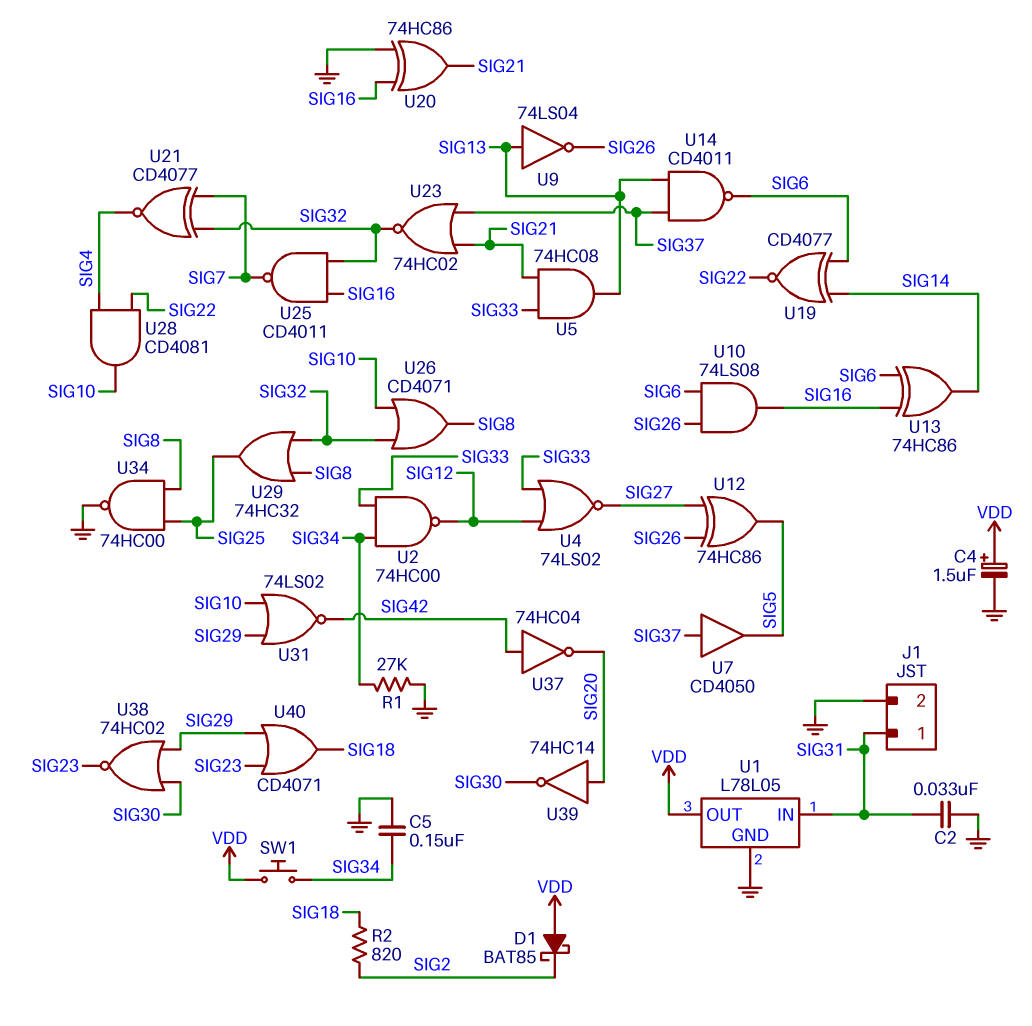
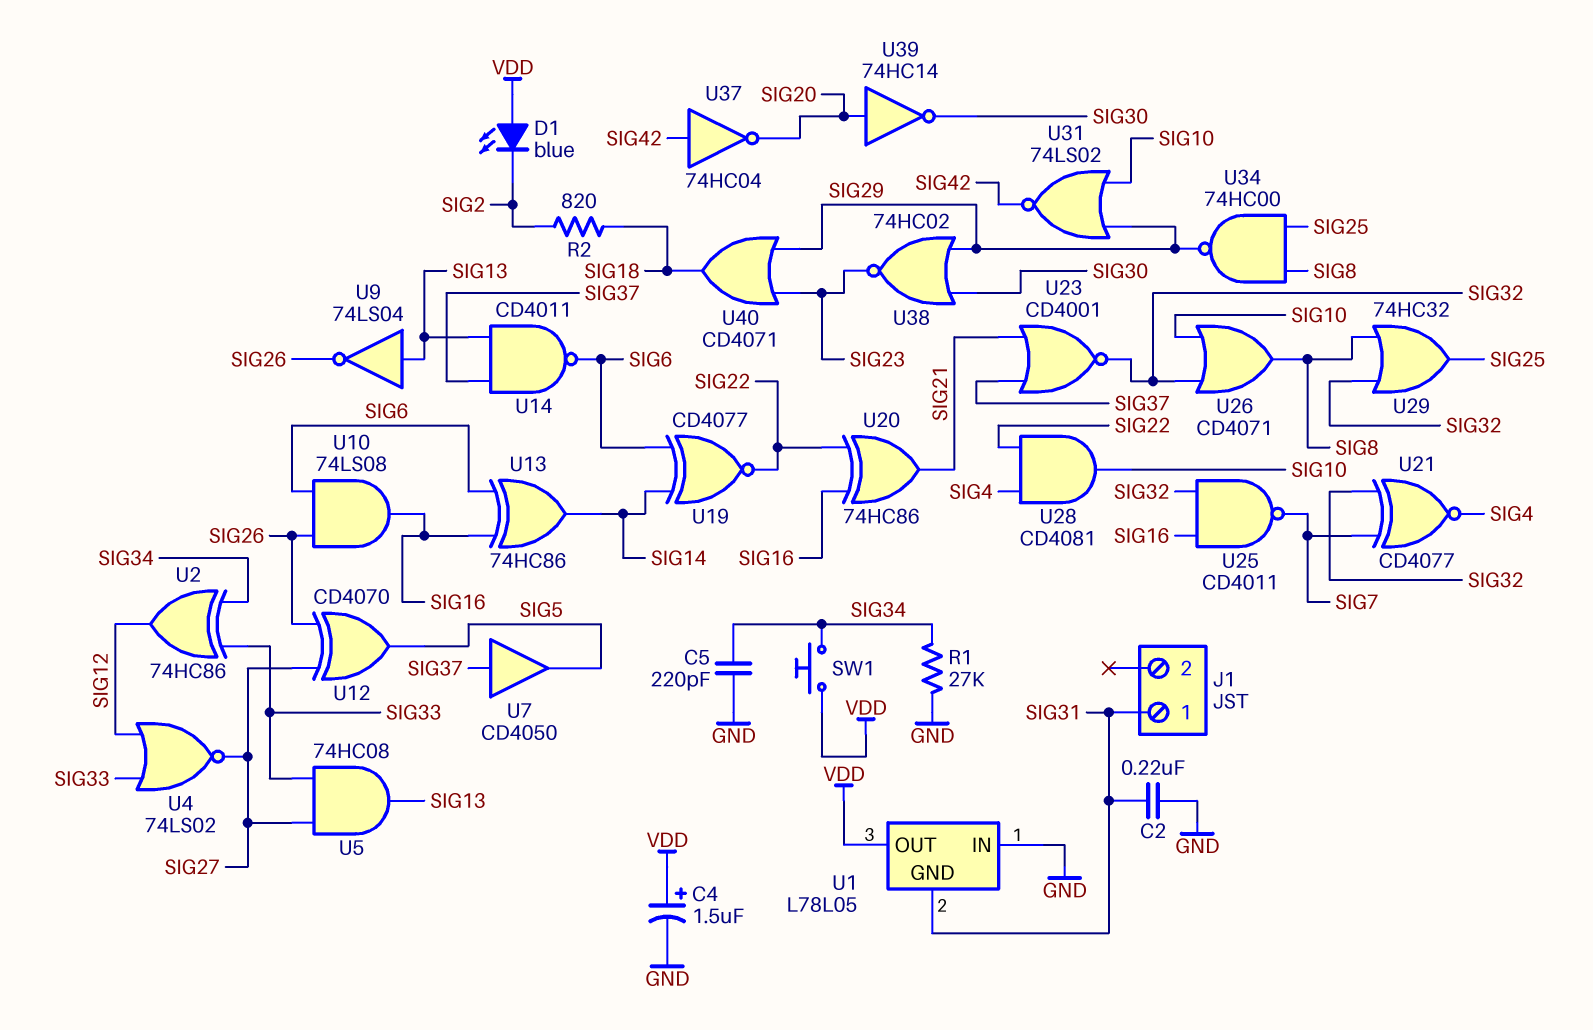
C2: 33nF (GND, SIG31) -> 220nF (GND, SIG31)
C5: 150nF (GND, SIG34) -> 220pF (GND, SIG34)
D1: schottky BAT85 (A VDD, K SIG2) -> LED blue (A VDD, K SIG2)
J1 pin 2: GND -> none
U1 pin GND: GND -> SIG31
U1 pin IN: SIG31 -> GND
U2: NAND 74HC00 (in SIG33, in SIG34, out SIG12) -> XOR 74HC86 (in SIG33, in SIG34, out SIG12)
U5: AND 74HC08 (in SIG21, in SIG33, out SIG13) -> AND 74HC08 (in SIG27, in SIG33, out SIG13)
U12: XOR 74HC86 (in SIG26, in SIG27, out SIG5) -> XOR CD4070 (in SIG26, in SIG27, out SIG5)
U20: XOR 74HC86 (in GND, in SIG16, out SIG21) -> XOR 74HC86 (in SIG16, in SIG22, out SIG21)
U23: NOR 74HC02 (in SIG21, in SIG37, out SIG32) -> NOR CD4001 (in SIG21, in SIG37, out SIG32)
U34: NAND 74HC00 (in SIG8, in SIG25, out GND) -> NAND 74HC00 (in SIG8, in SIG25, out SIG29)

